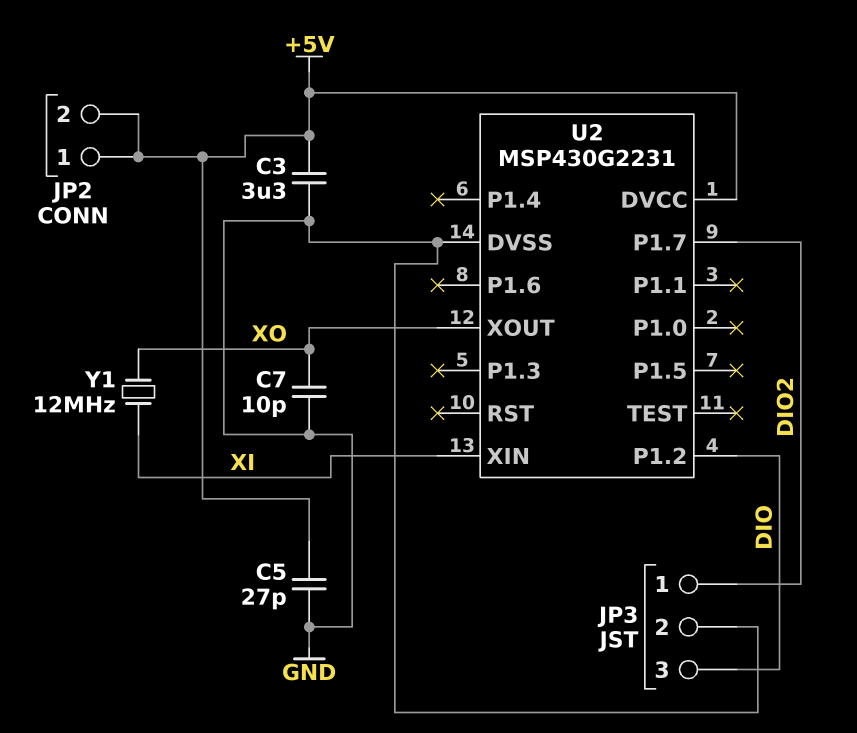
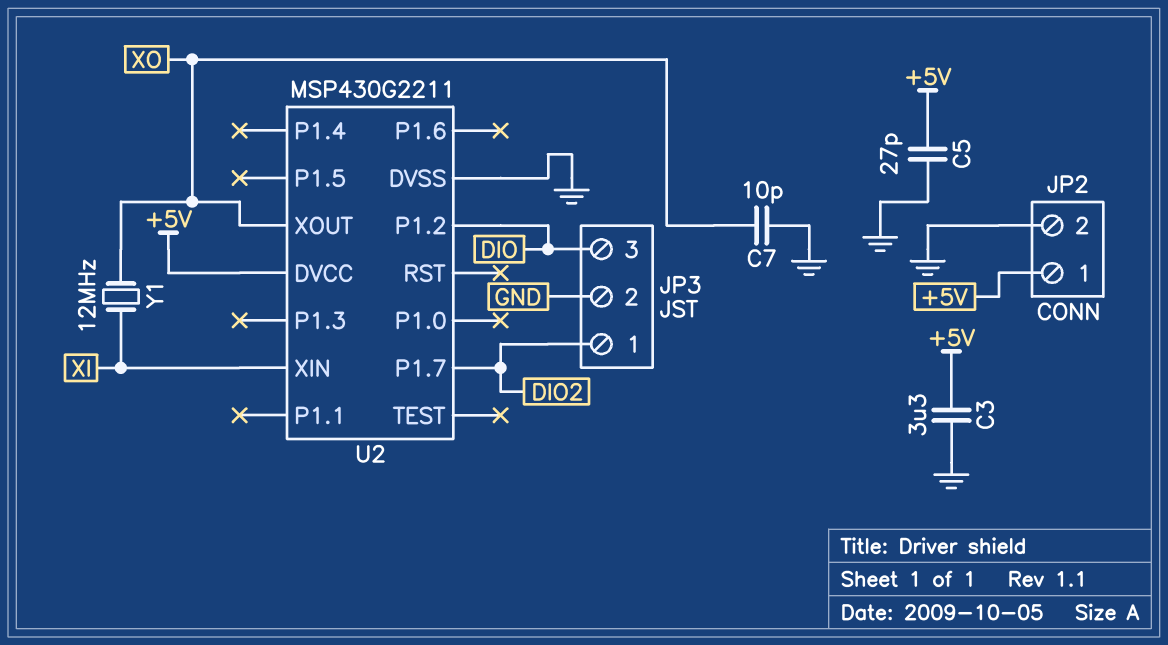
JP2 pin 2: +5V -> GND
U2: MSP430G2231 -> MSP430G2211

